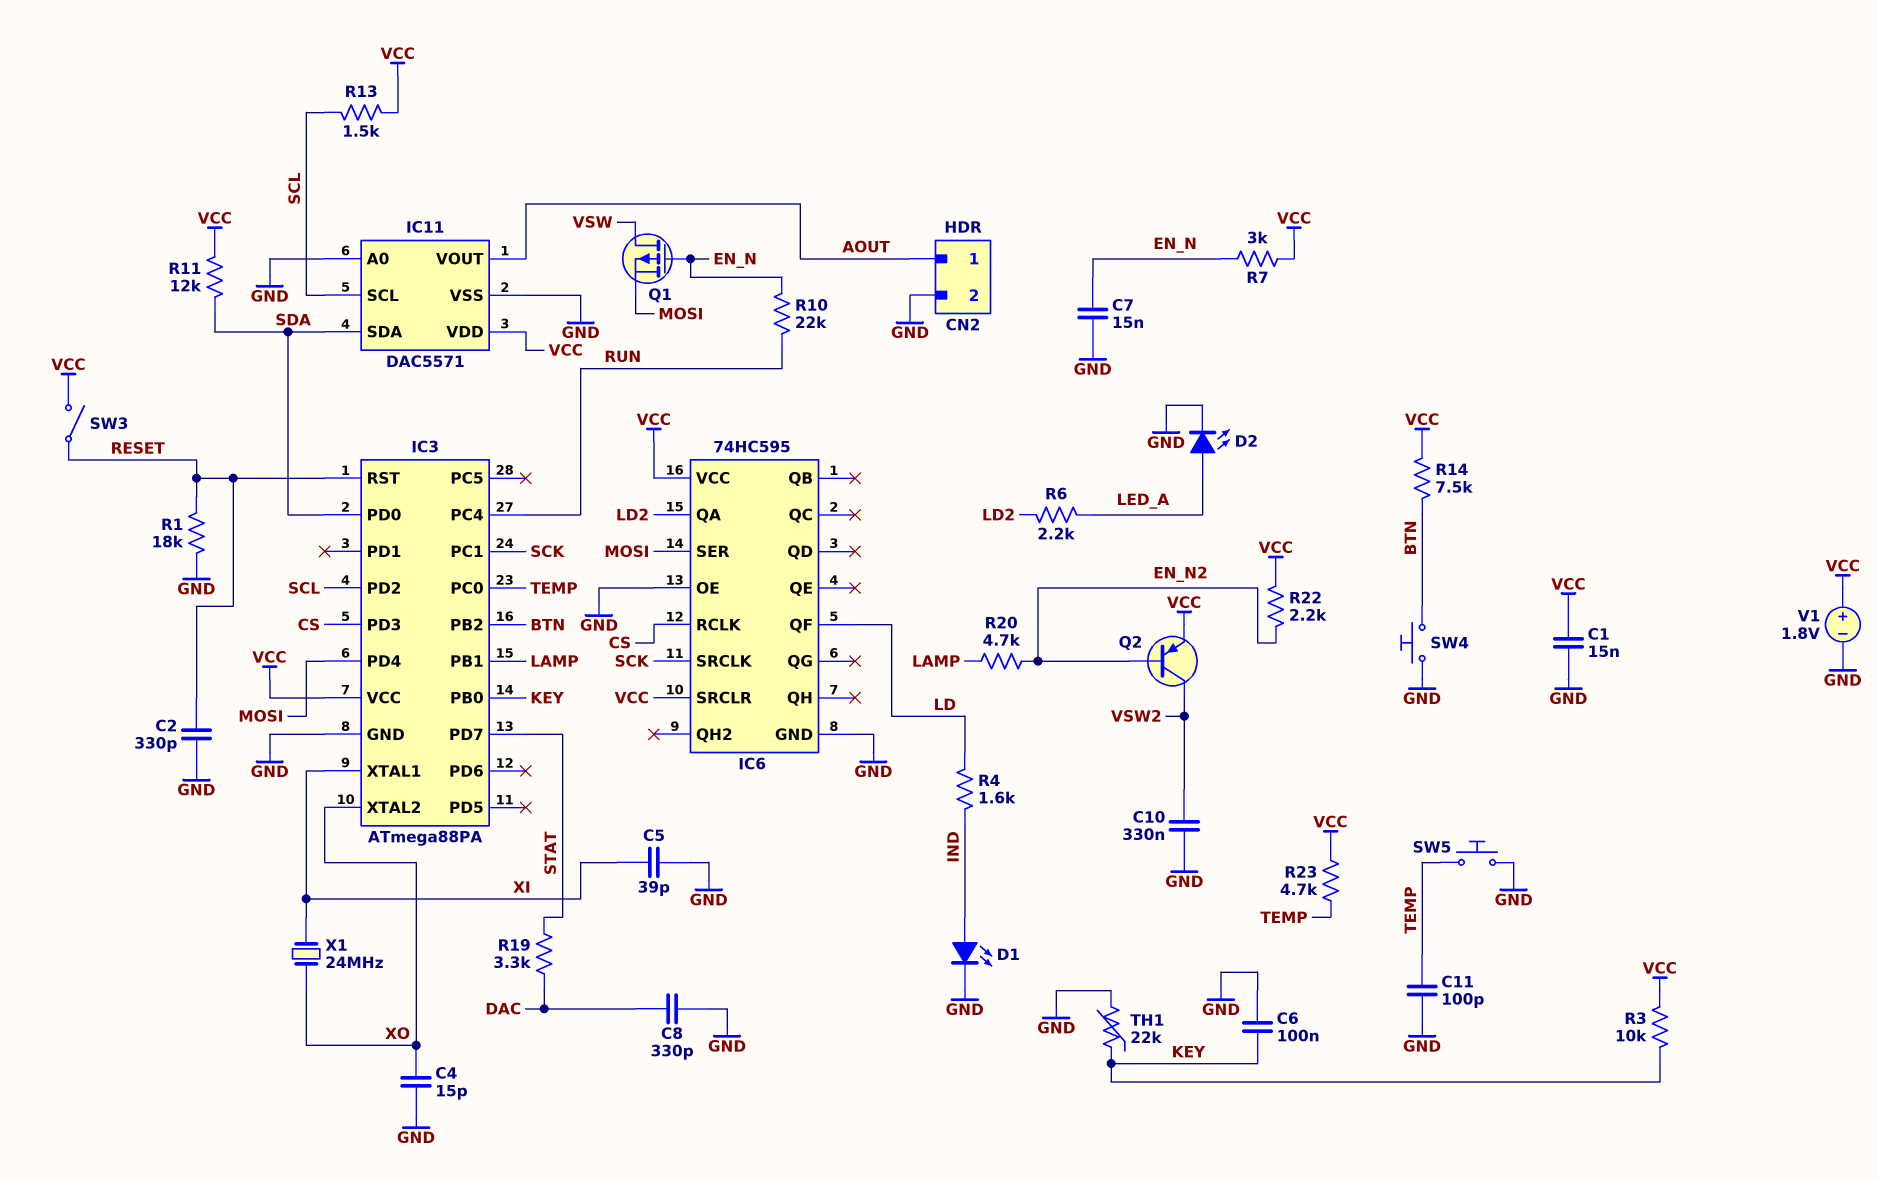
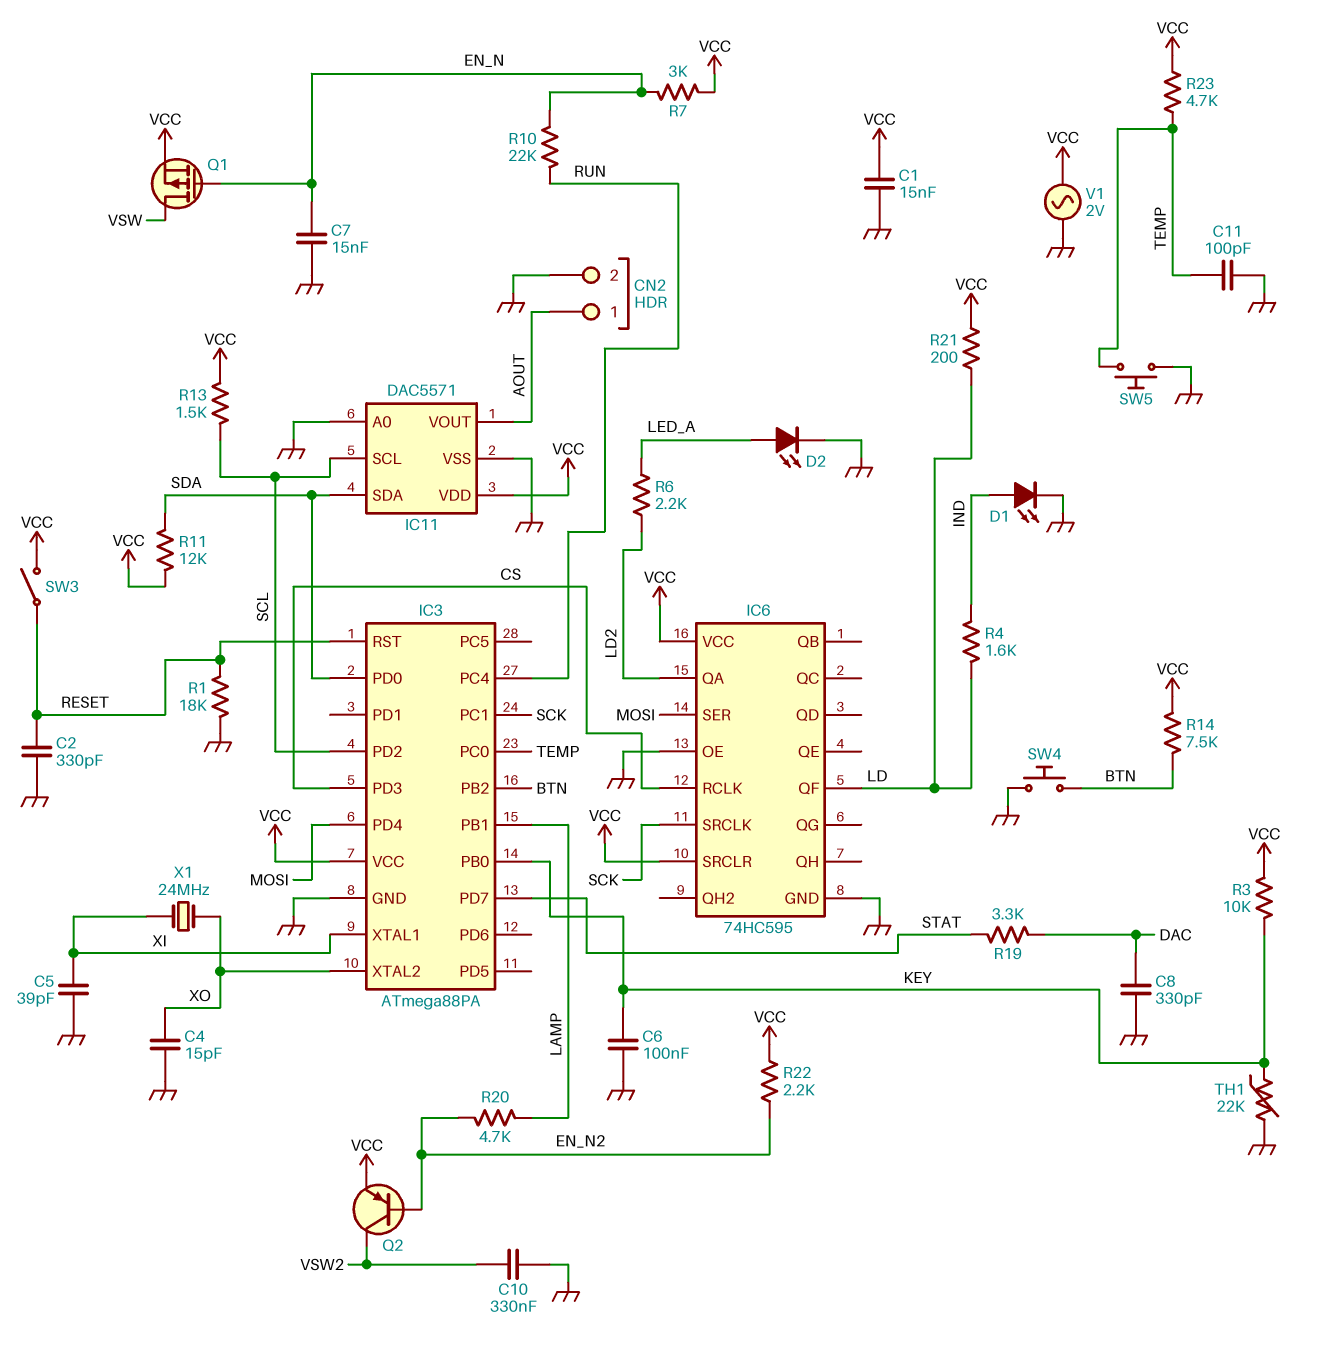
Q1: PMOS (G EN_N, D VSW, S MOSI) -> PMOS (G EN_N, D VSW, S VCC)
R21: none -> 200 (LD, VCC)
V1: 1.8V (plus VCC, minus GND) -> AC 2V (GND, VCC)

